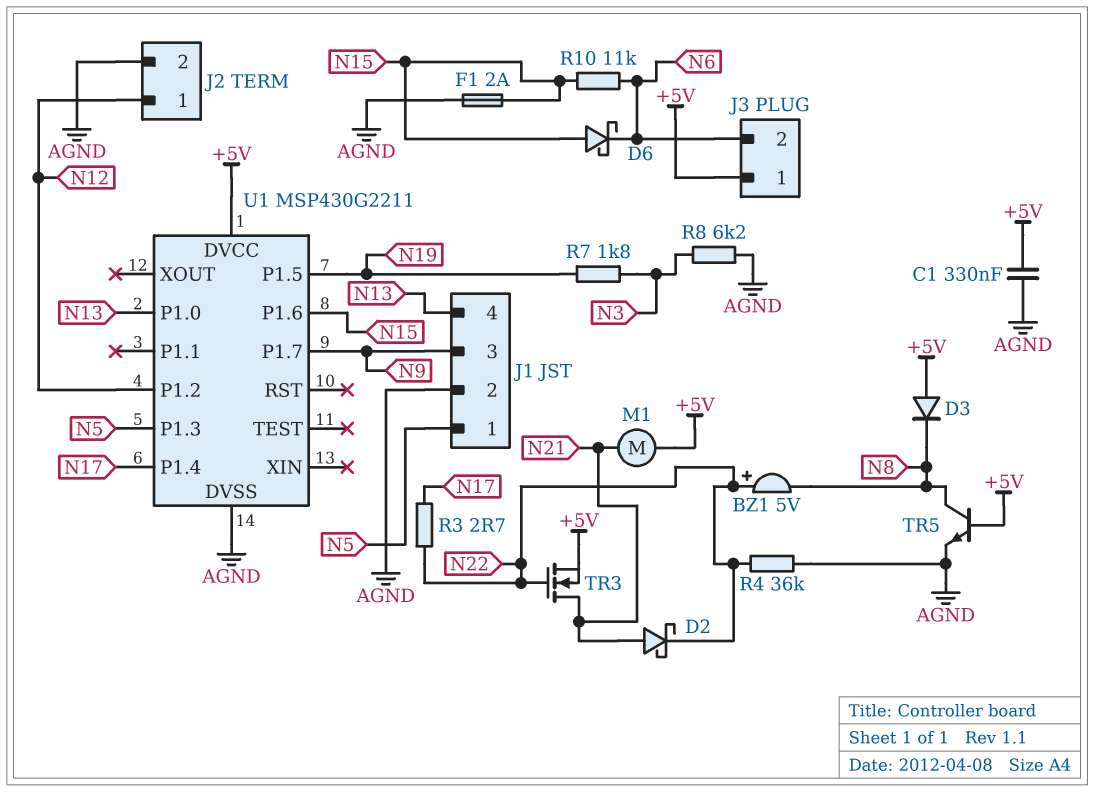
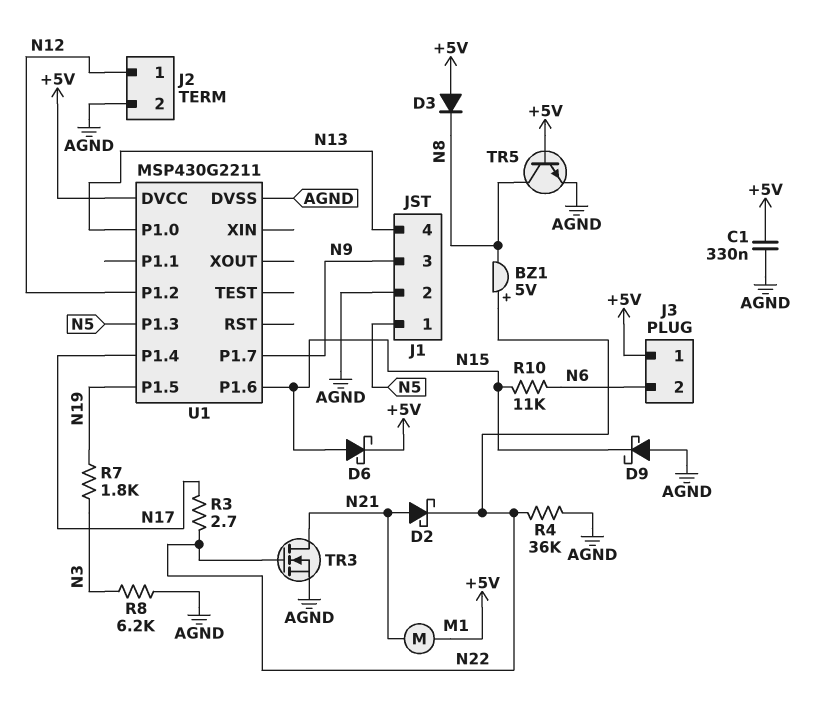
D6: schottky (A N15, K N6) -> schottky (A N15, K +5V)
D9: none -> schottky (A AGND, K N15)
F1: 2A (AGND, N15) -> none
TR3: NMOS (G N22, D N21, S +5V) -> NMOS (G N22, D N21, S AGND)

